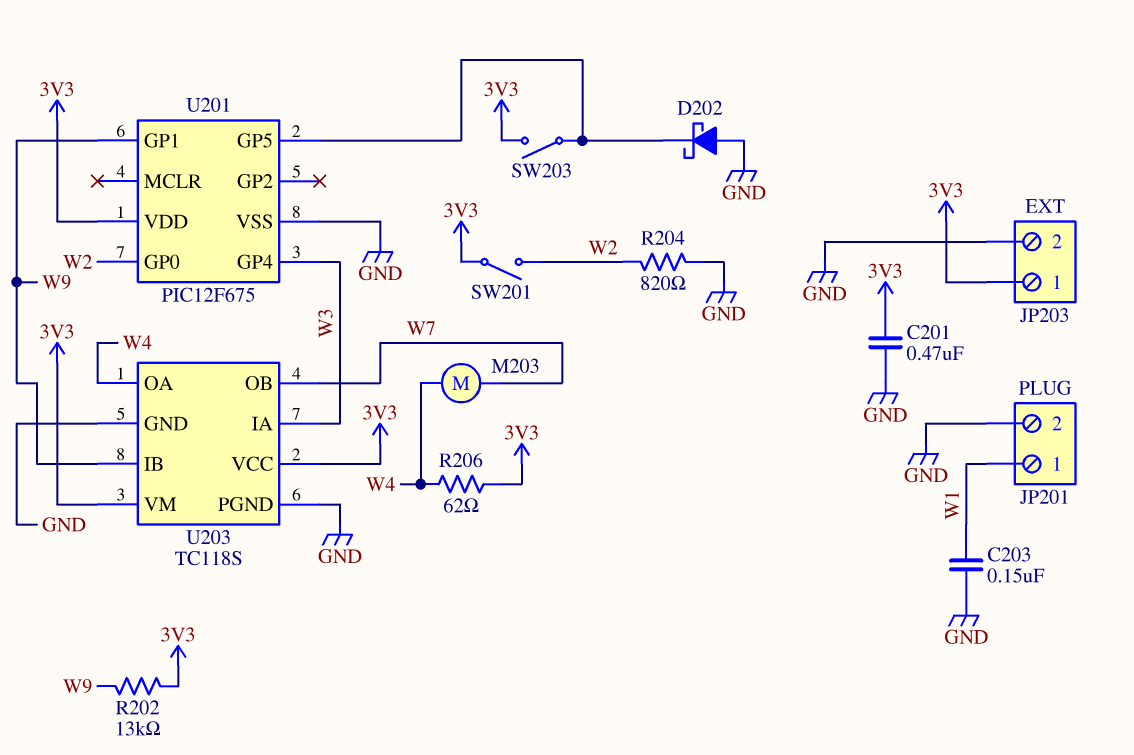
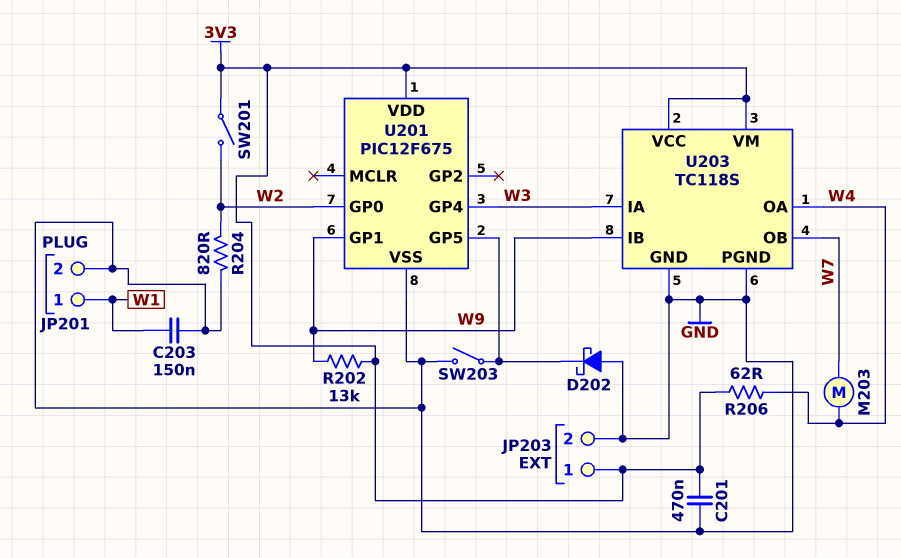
SW203: switch (3V3, U201/GP5) -> switch (GND, U201/GP5)

